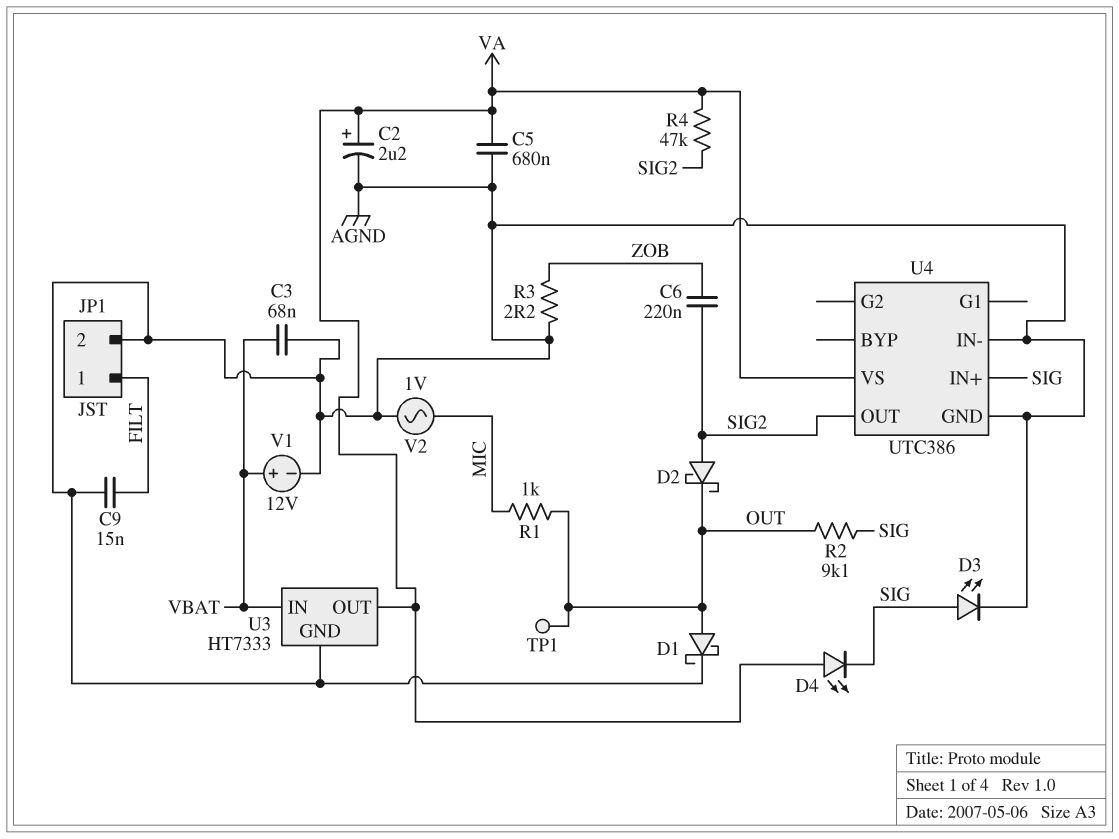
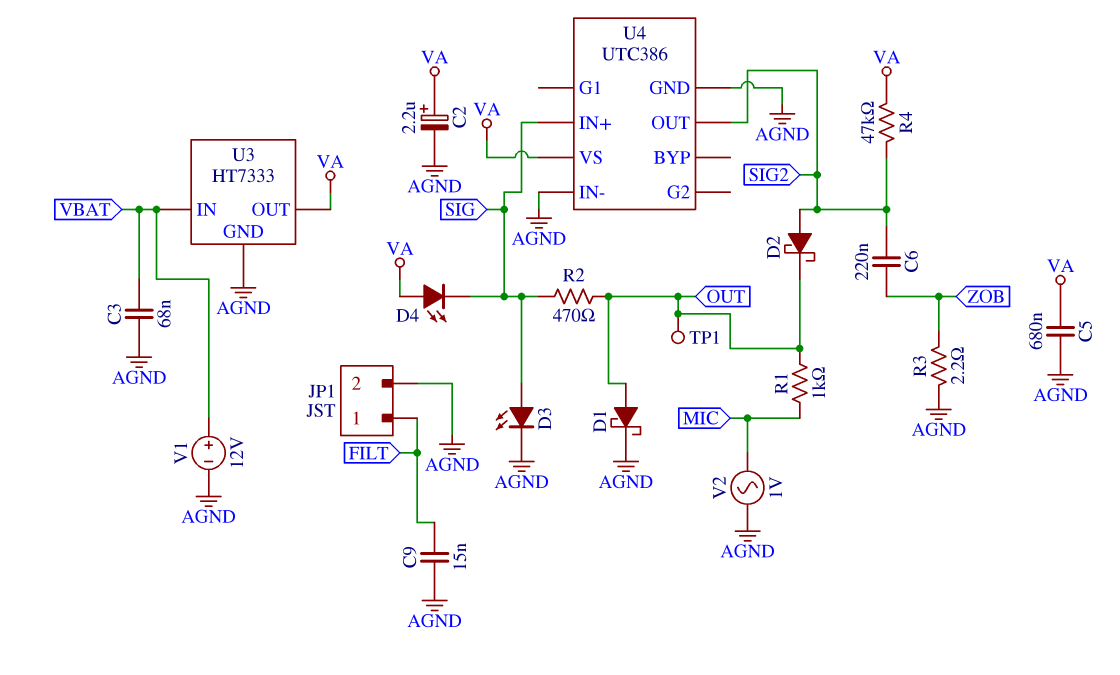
R2: 9.1k (OUT, SIG) -> 470 (OUT, SIG)

